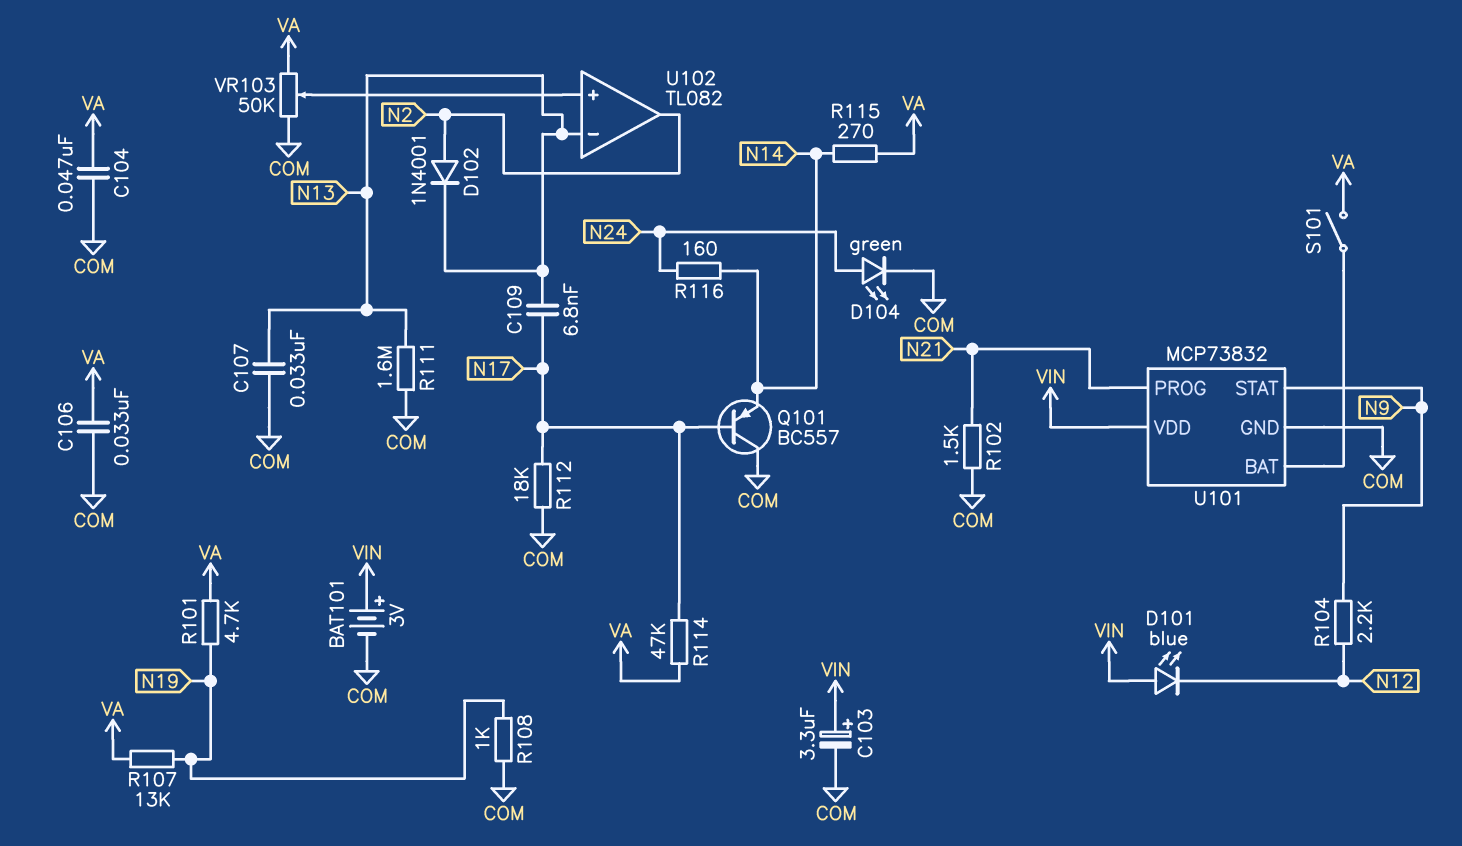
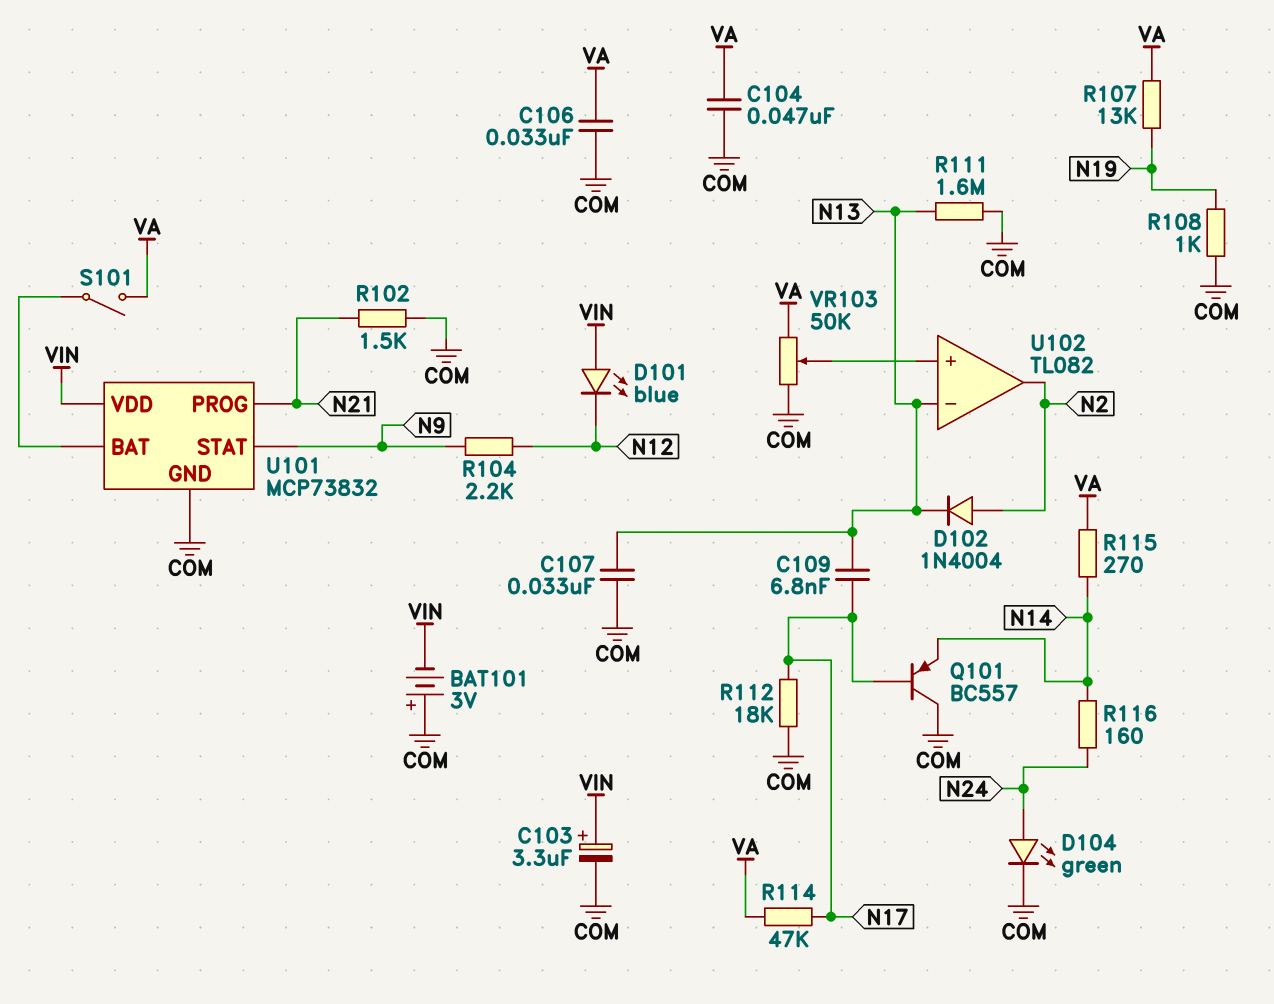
BAT101: 3V (plus VIN, minus COM) -> 3V (plus COM, minus VIN)
D102: diode 1N4001 (A N2, K N13) -> diode 1N4004 (A N2, K N13)
R101: 4.7k (N19, VA) -> none

